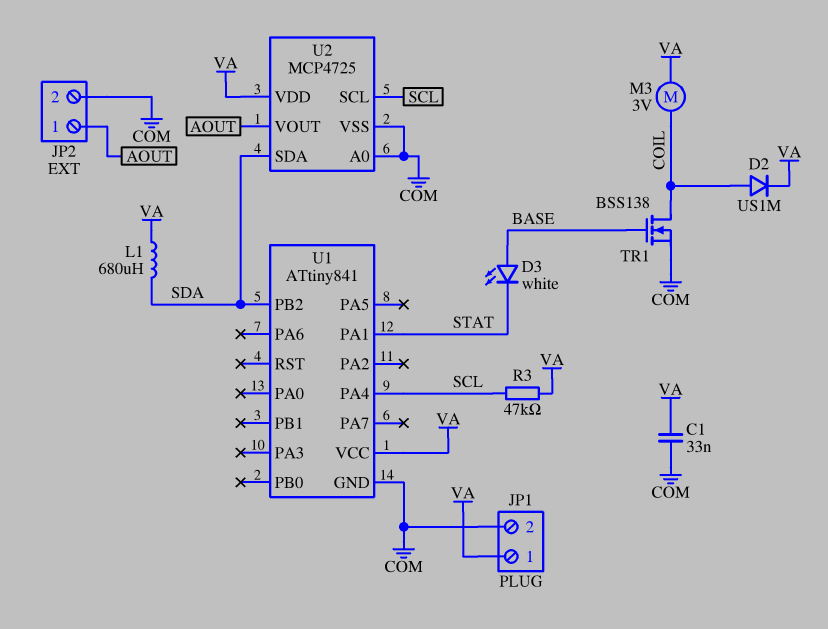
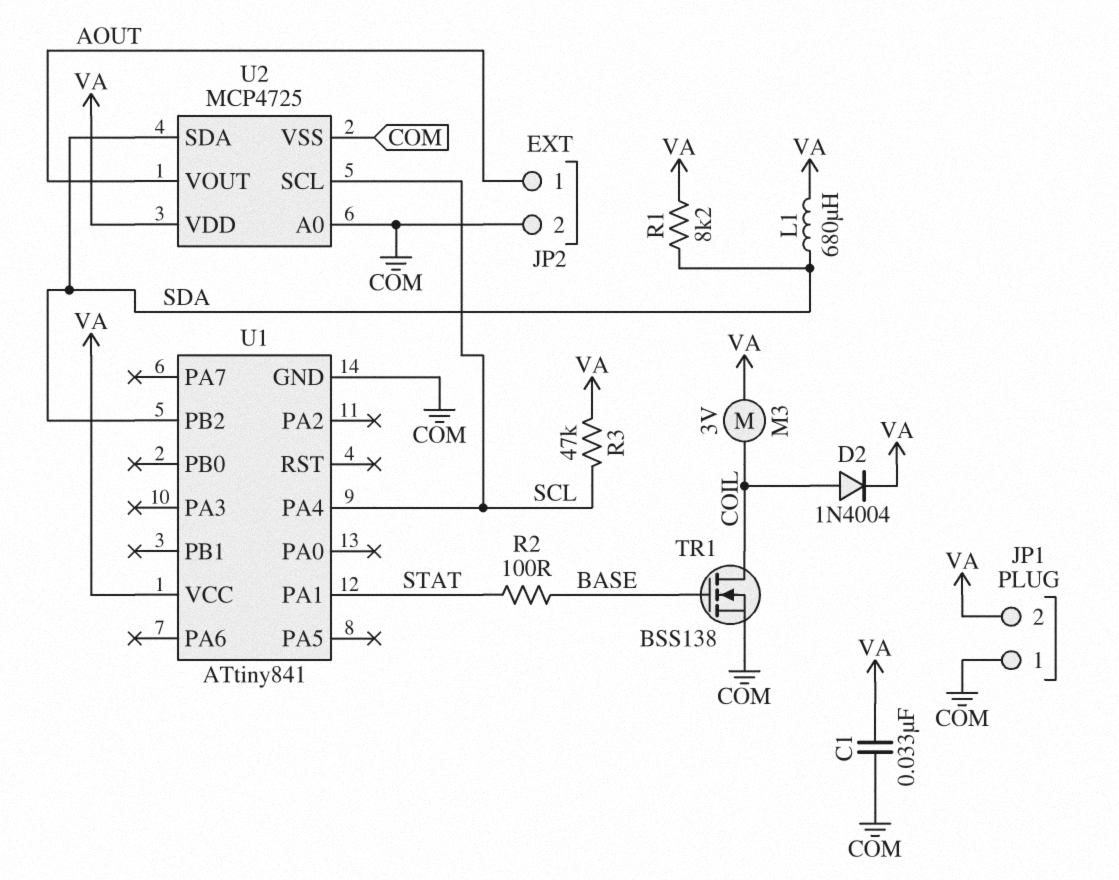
D2: diode US1M (A COIL, K VA) -> diode 1N4004 (A COIL, K VA)
D3: LED white (A BASE, K STAT) -> none
JP1 pin 1: VA -> COM
JP1 pin 2: COM -> VA
R1: none -> 8.2k (SDA, VA)
R2: none -> 100 (BASE, STAT)

